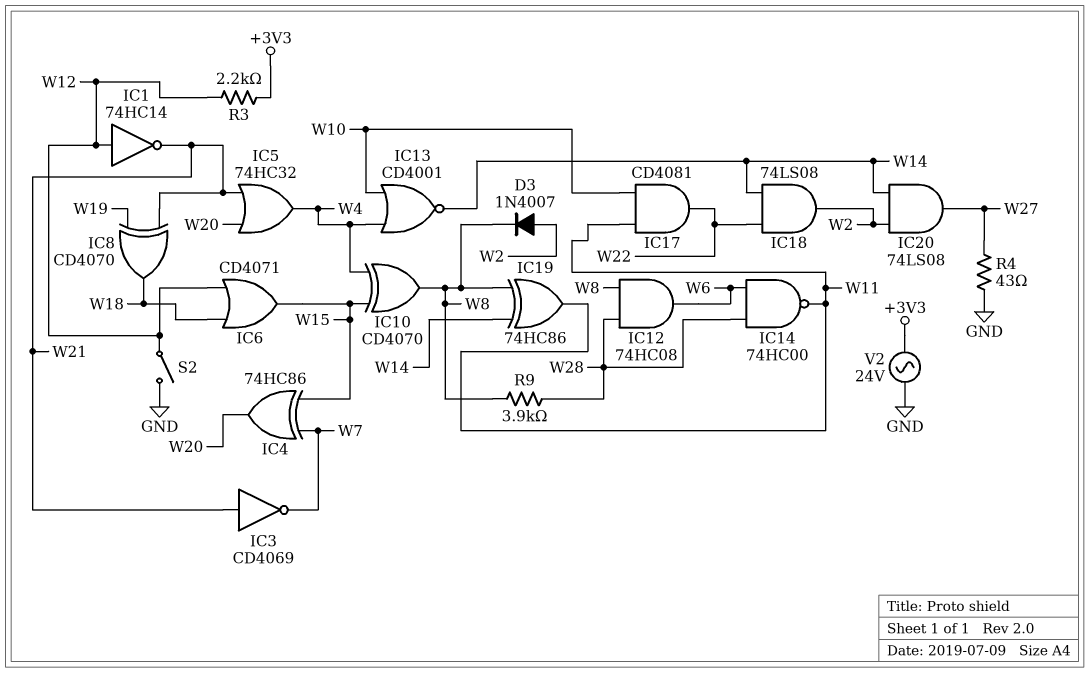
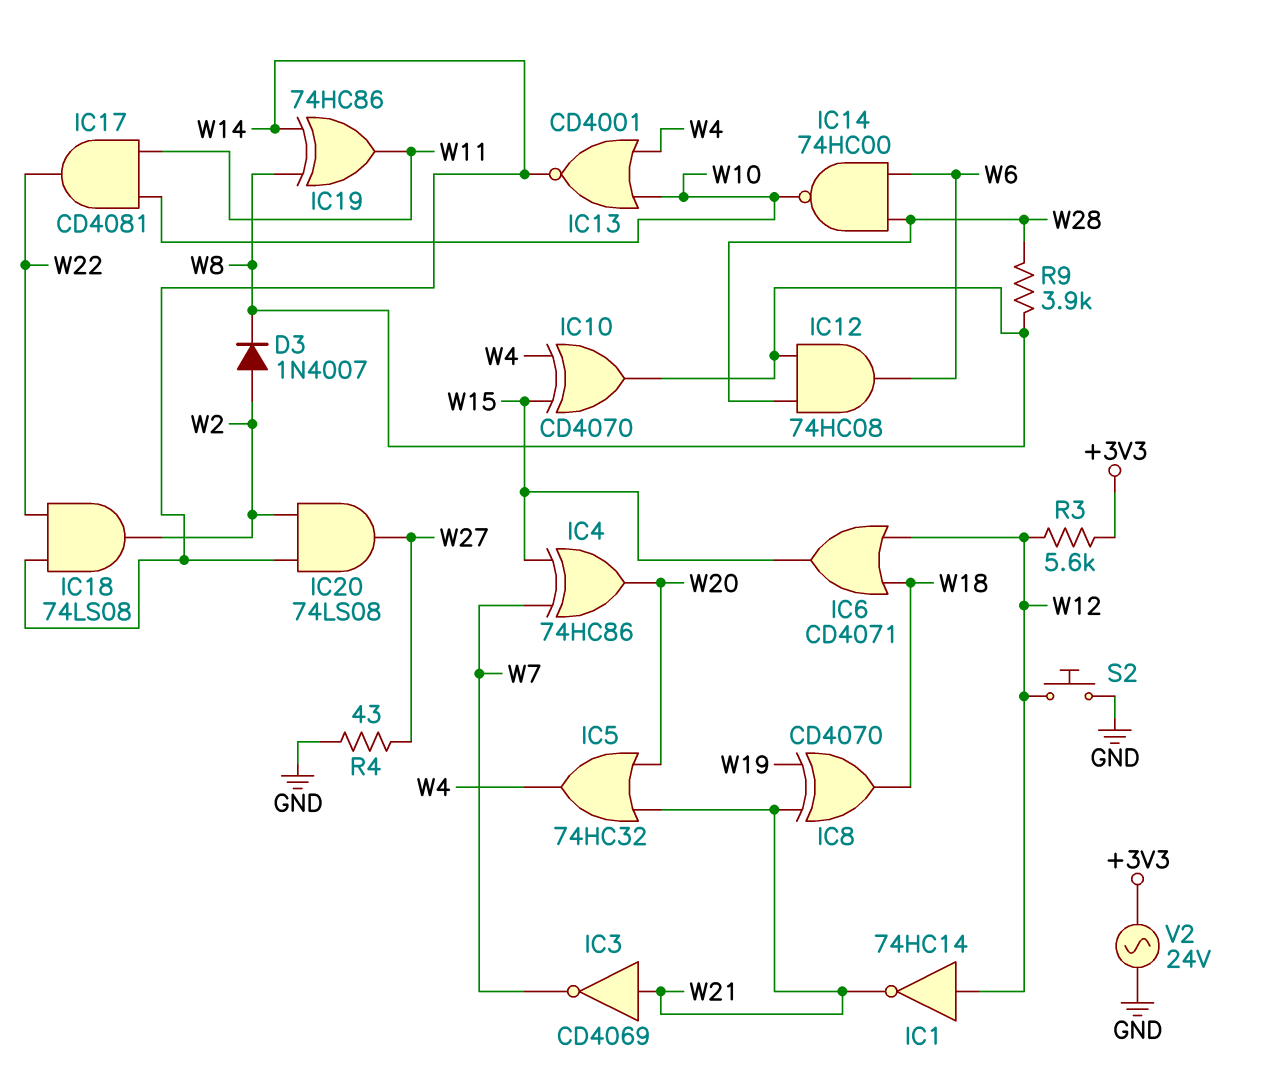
IC14: NAND 74HC00 (in W6, in W28, out W11) -> NAND 74HC00 (in W6, in W28, out W10)
R3: 2.2k (+3V3, W12) -> 5.6k (+3V3, W12)
S2: switch (GND, W12) -> button (GND, W12)

